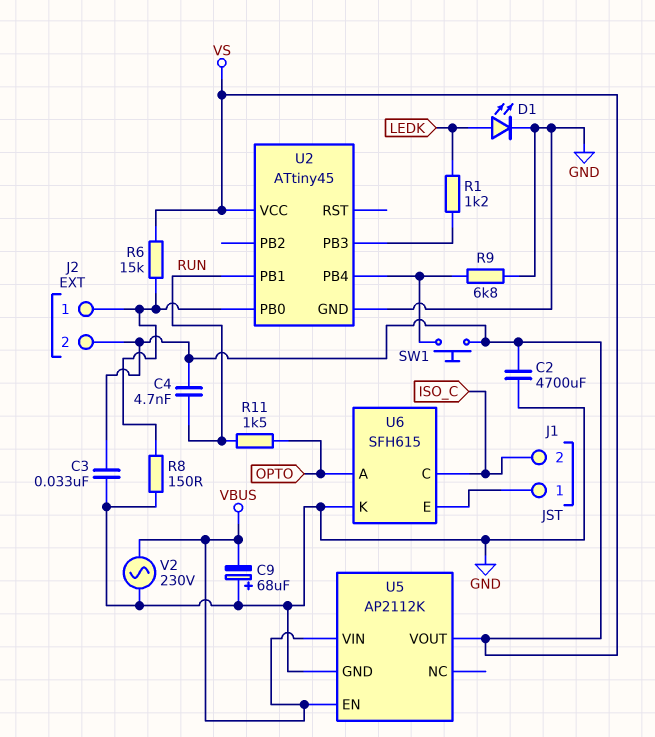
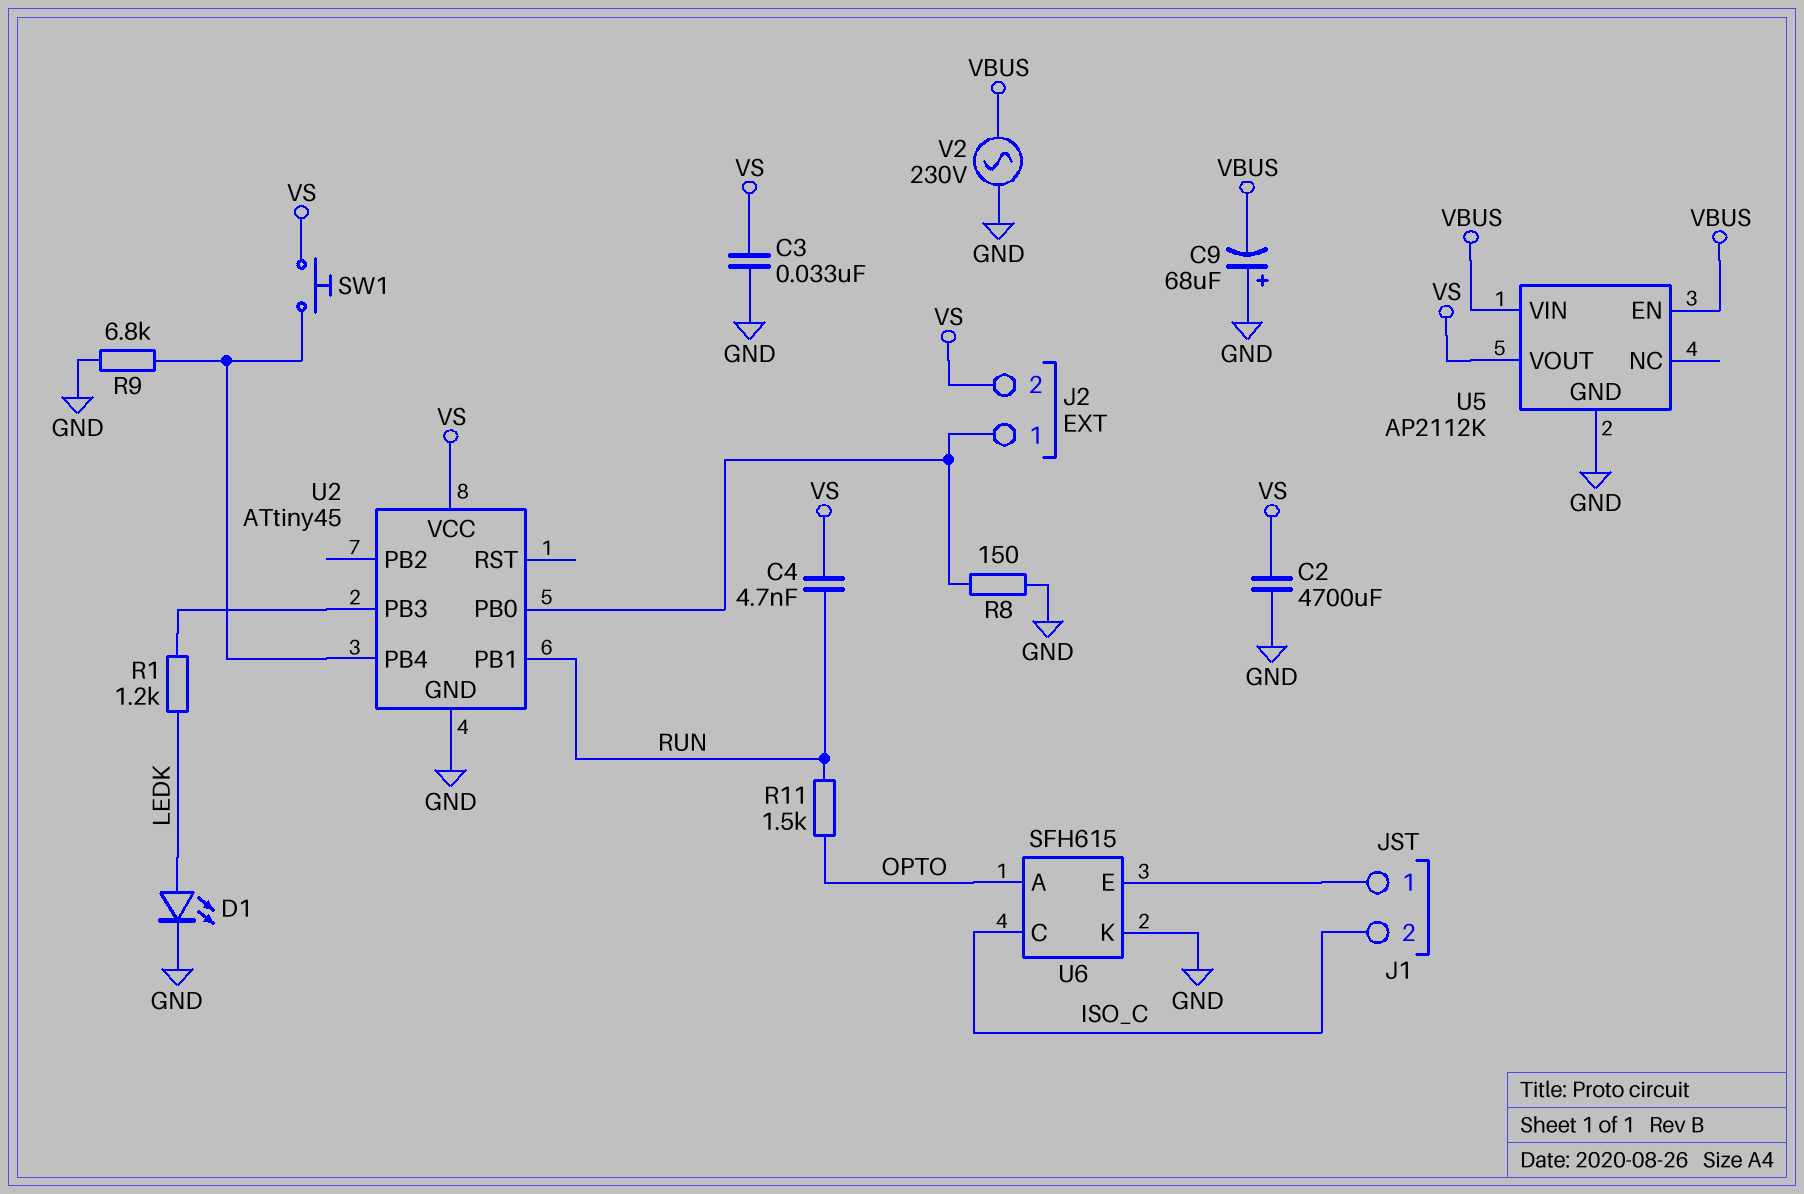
R6: 15k (J2/1, VS) -> none

